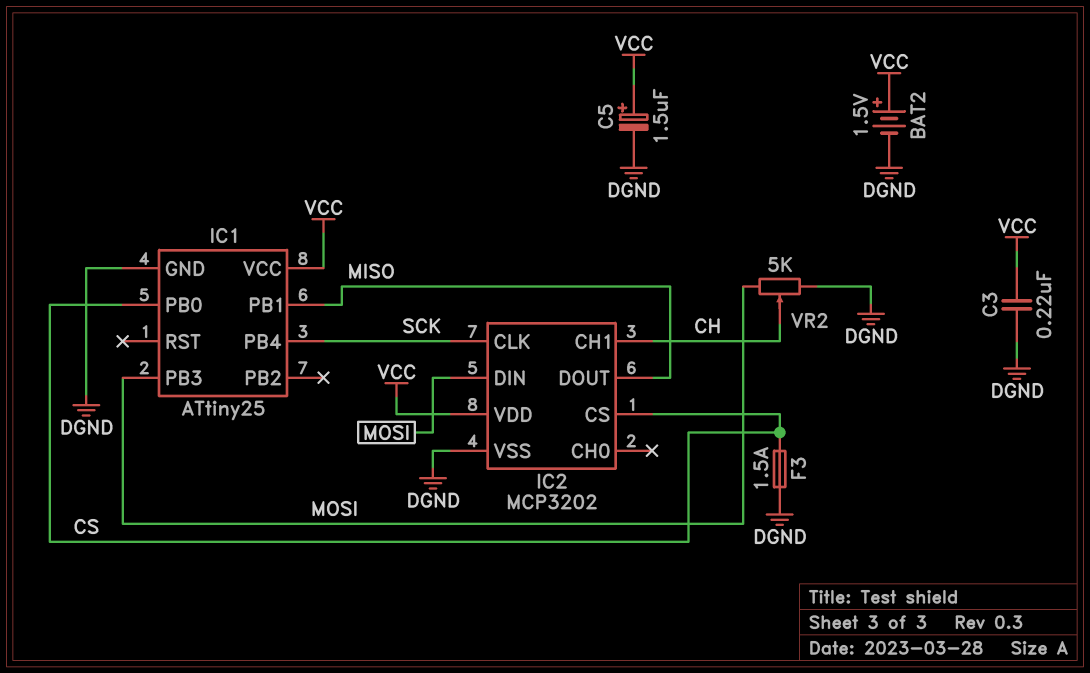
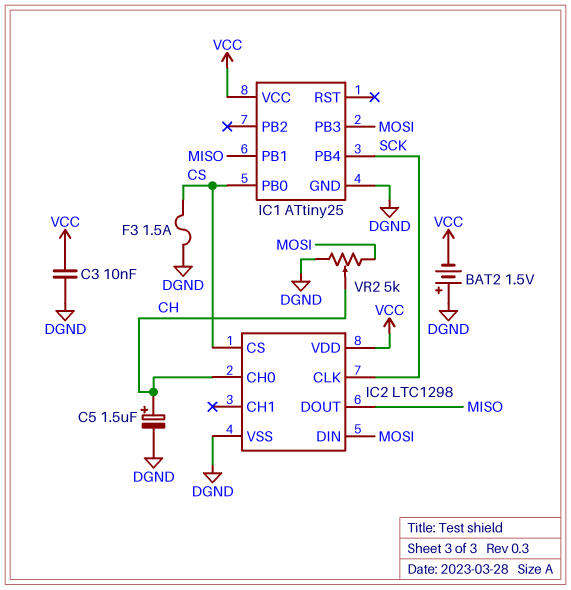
BAT2: 1.5V (plus VCC, minus DGND) -> 1.5V (plus DGND, minus VCC)
C3: 220nF (DGND, VCC) -> 10nF (DGND, VCC)
C5: 1.5uF (plus VCC, minus DGND) -> 1.5uF (plus CH, minus DGND)
IC2: MCP3202 -> LTC1298
IC2 pin CH0: none -> CH
IC2 pin CH1: CH -> none

